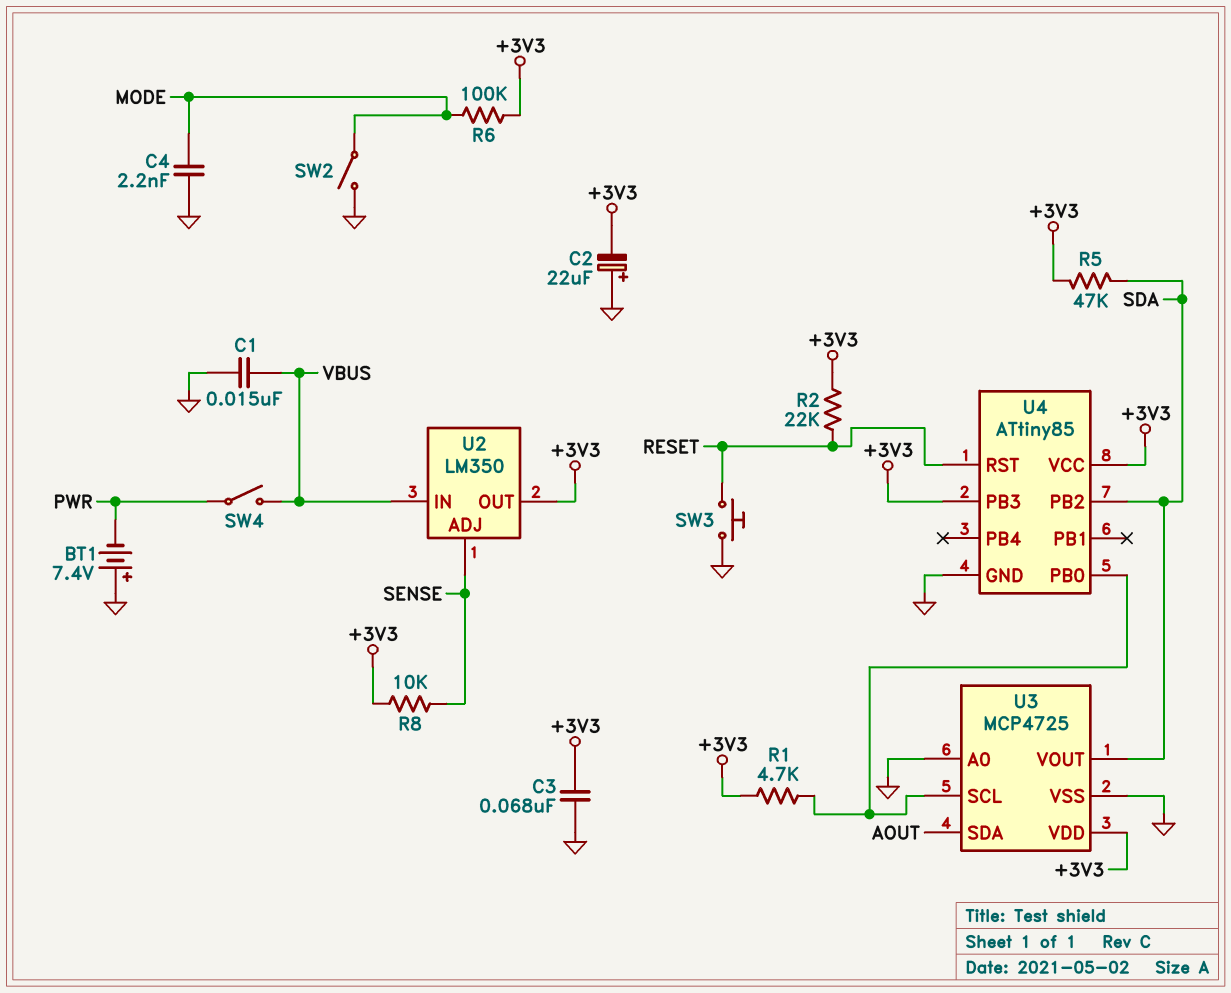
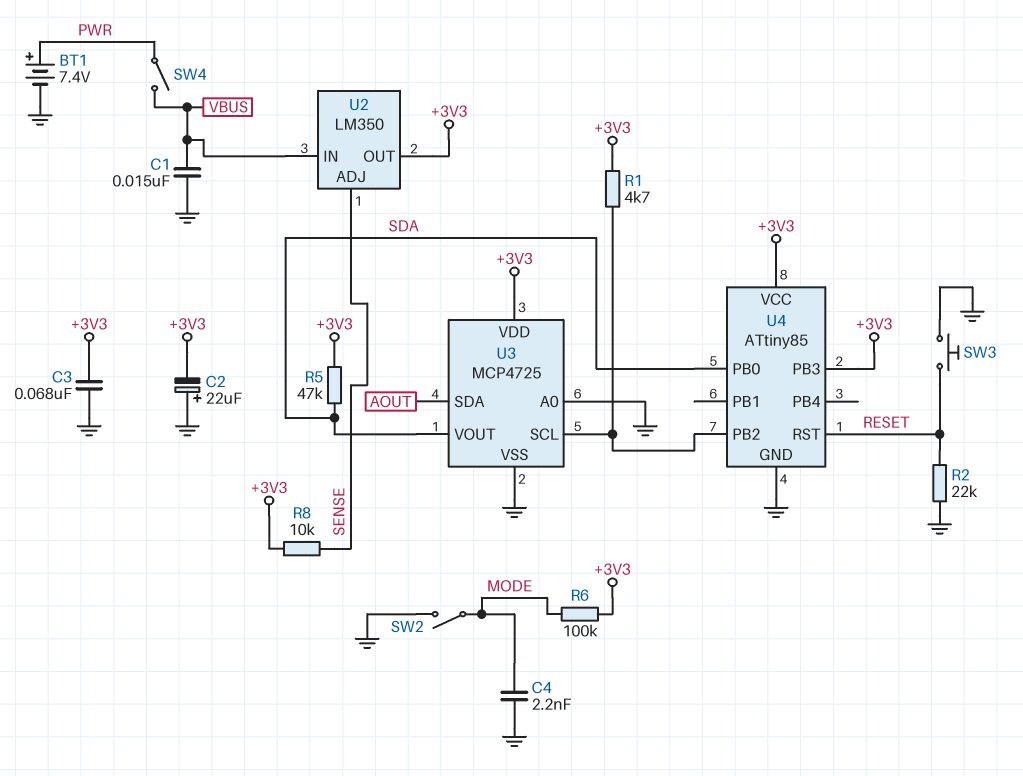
BT1: 7.4V (plus GND, minus PWR) -> 7.4V (plus PWR, minus GND)
R2: 22k (+3V3, RESET) -> 22k (GND, RESET)
U4 pin PB0: U3/SCL -> SDA
U4 pin PB2: SDA -> U3/SCL

